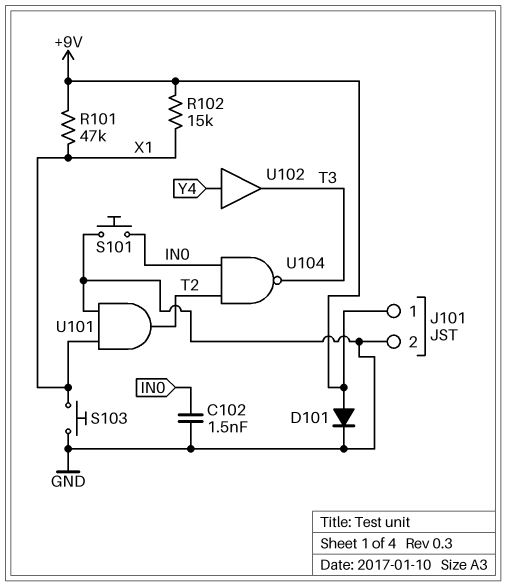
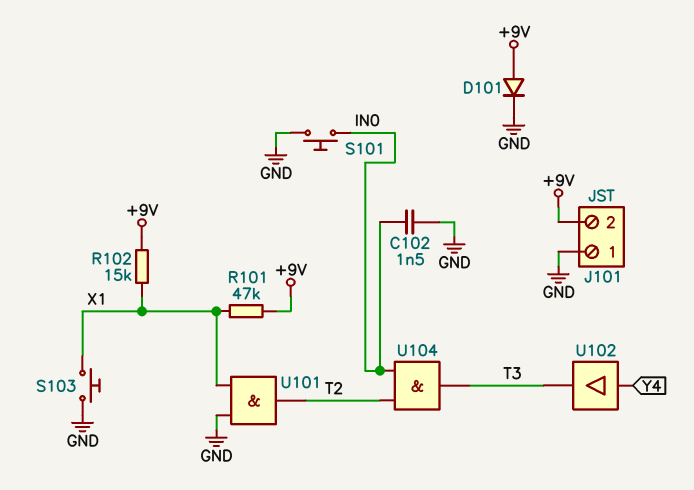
J101 pin 1: +9V -> GND
J101 pin 2: GND -> +9V
U104: NAND (in IN0, in T2, out T3) -> AND (in IN0, in T2, out T3)

